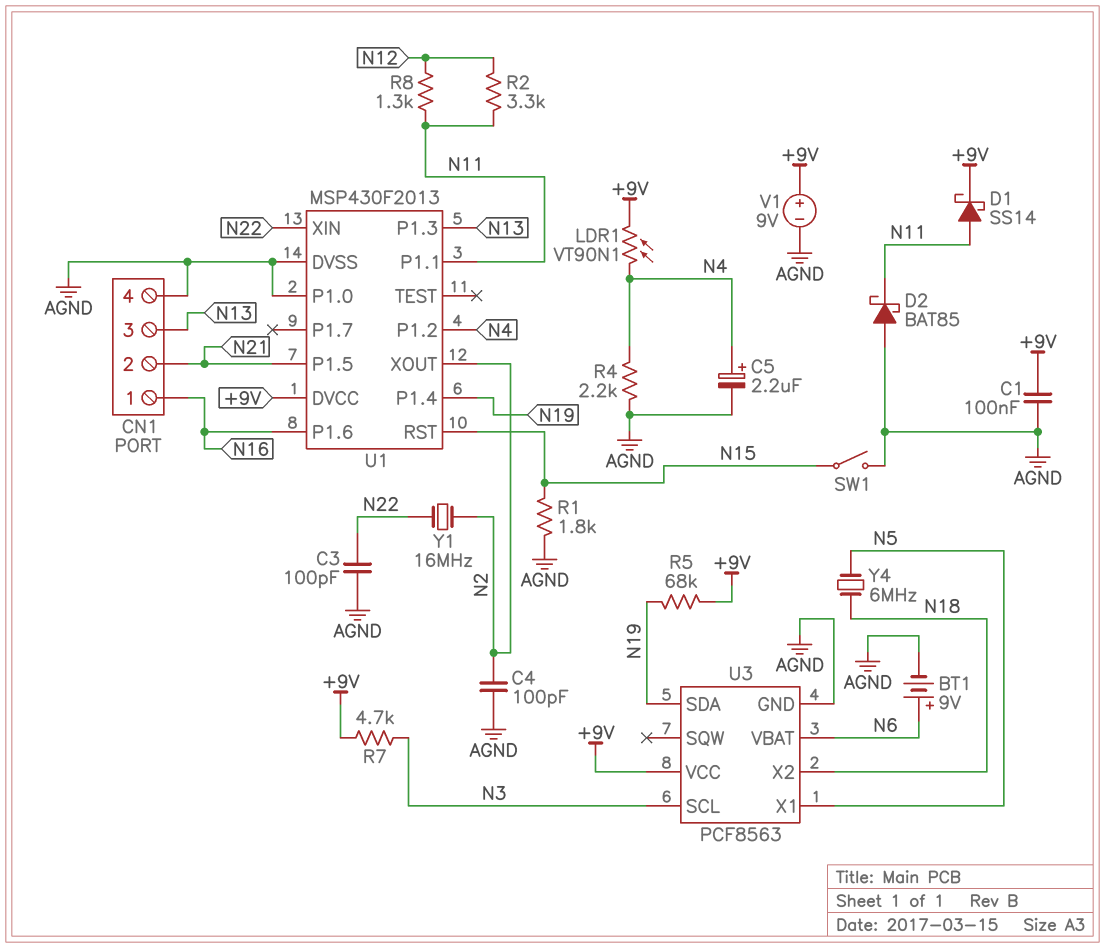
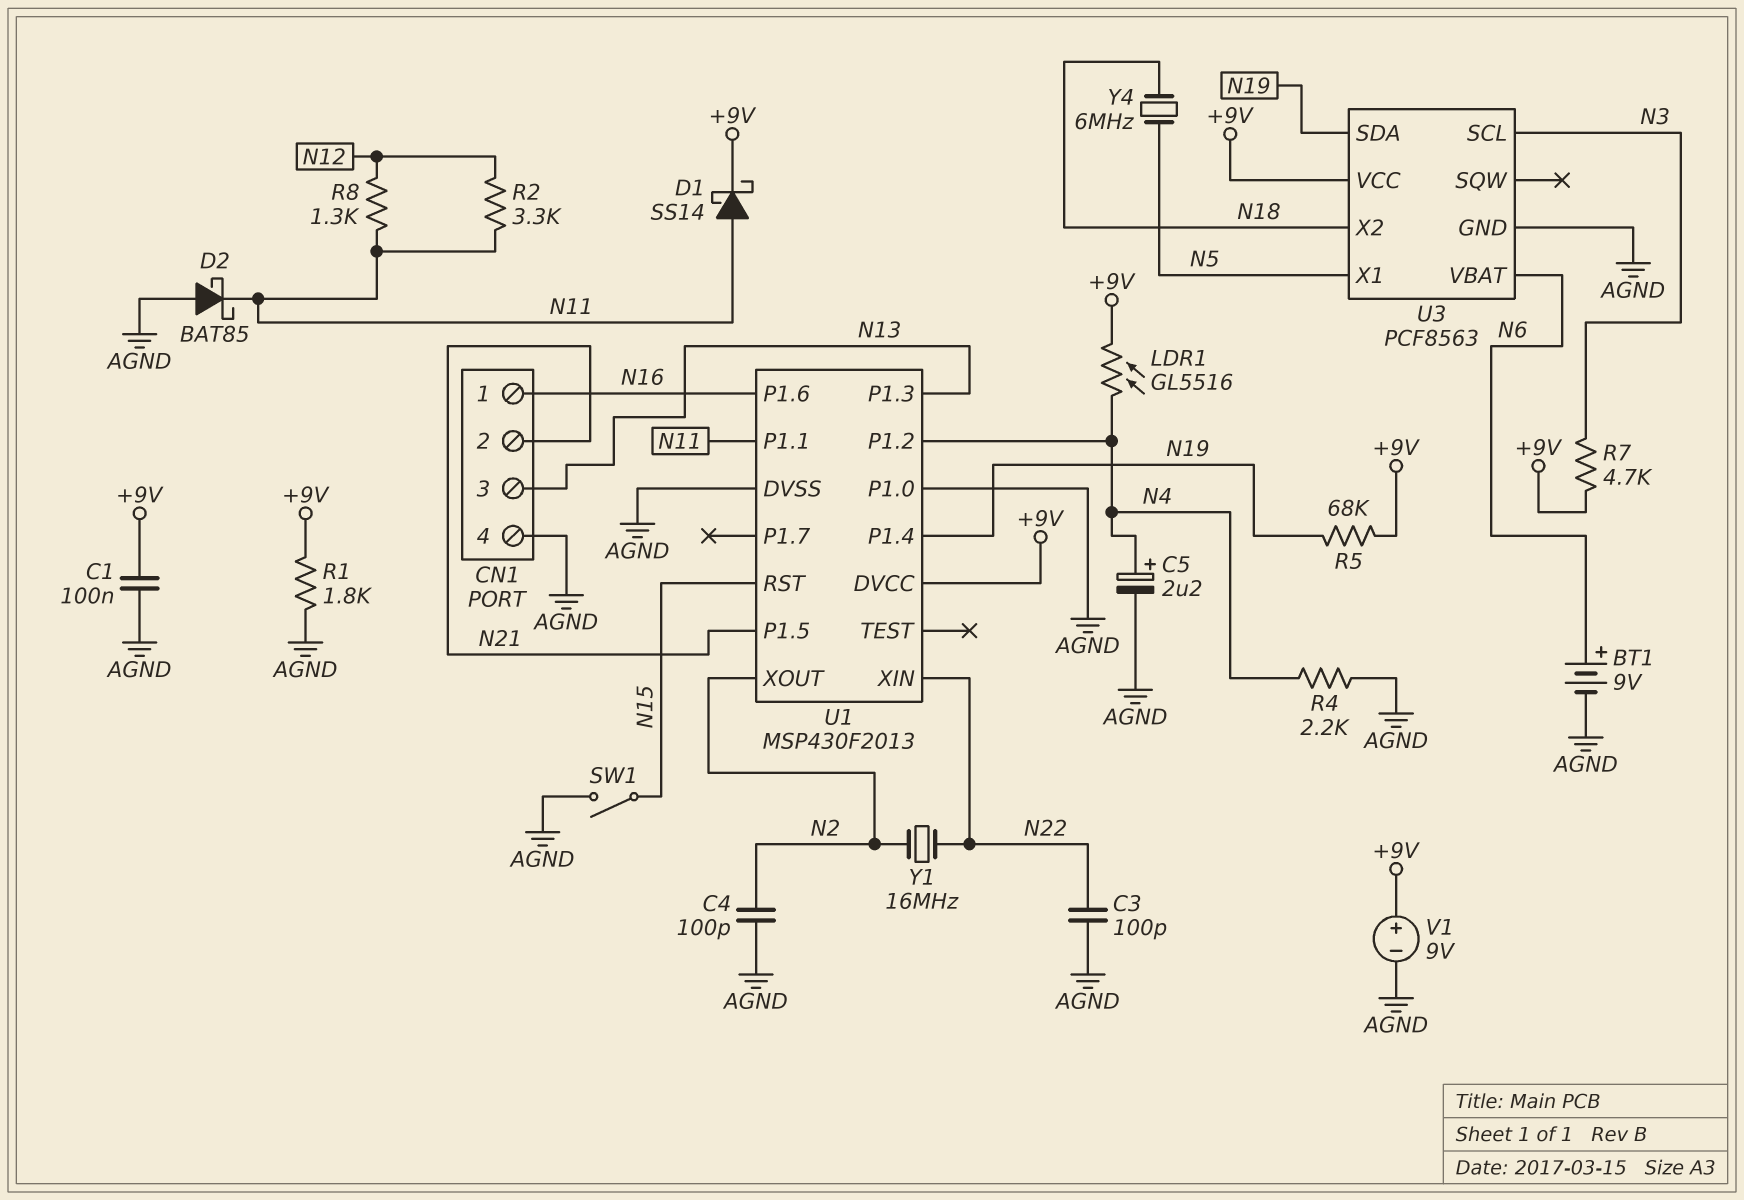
LDR1: VT90N1 (+9V, N4) -> GL5516 (+9V, N4)
R1: 1.8k (AGND, N15) -> 1.8k (+9V, AGND)

